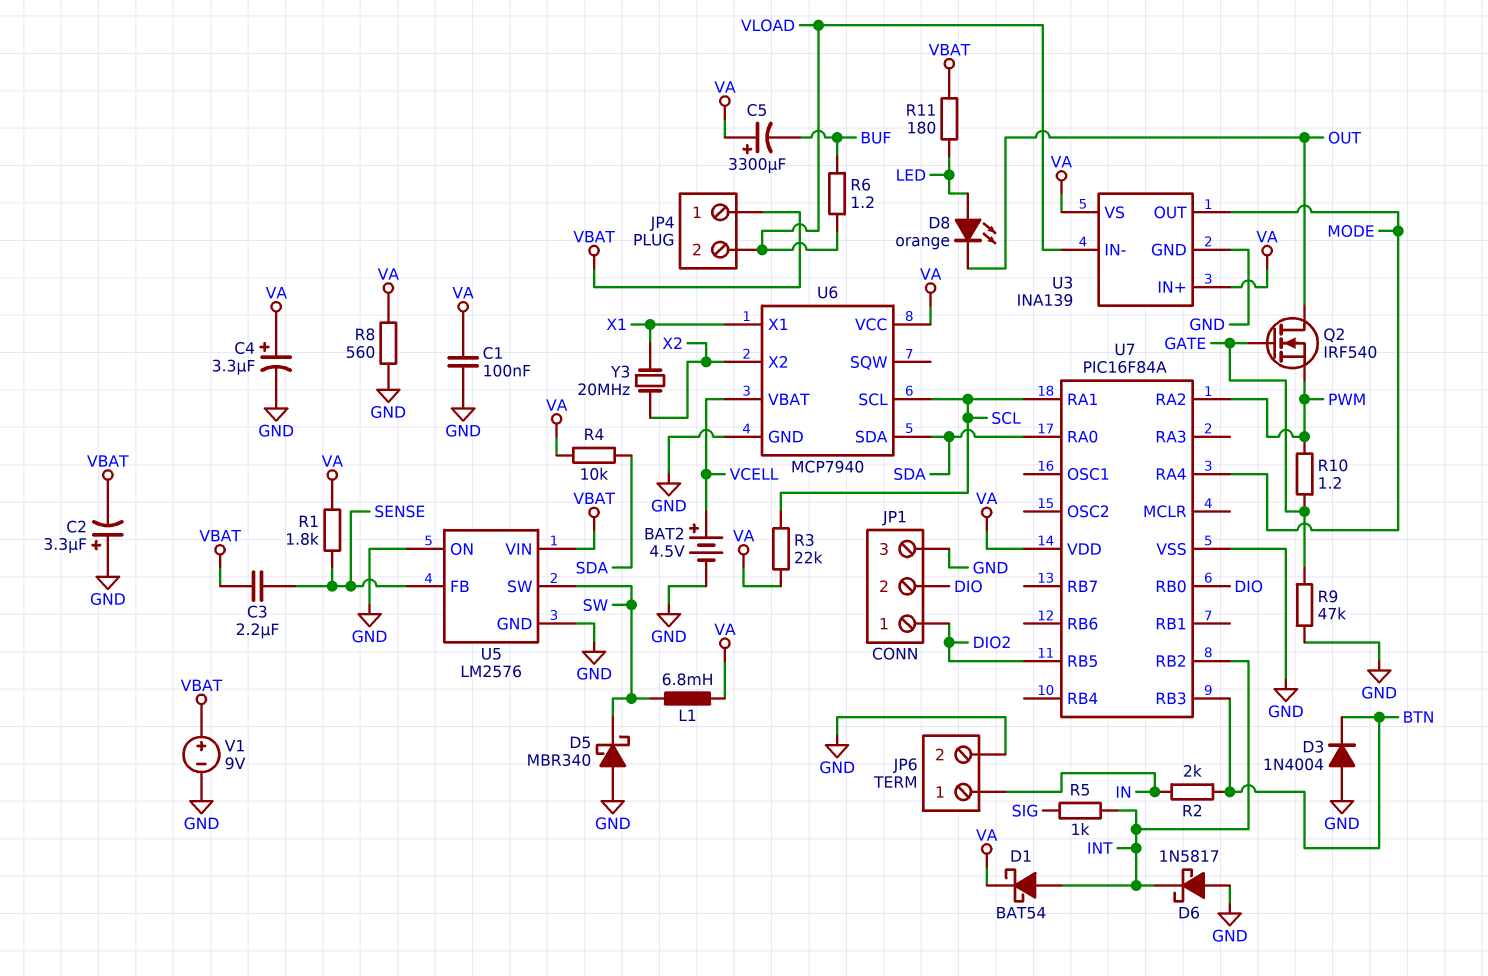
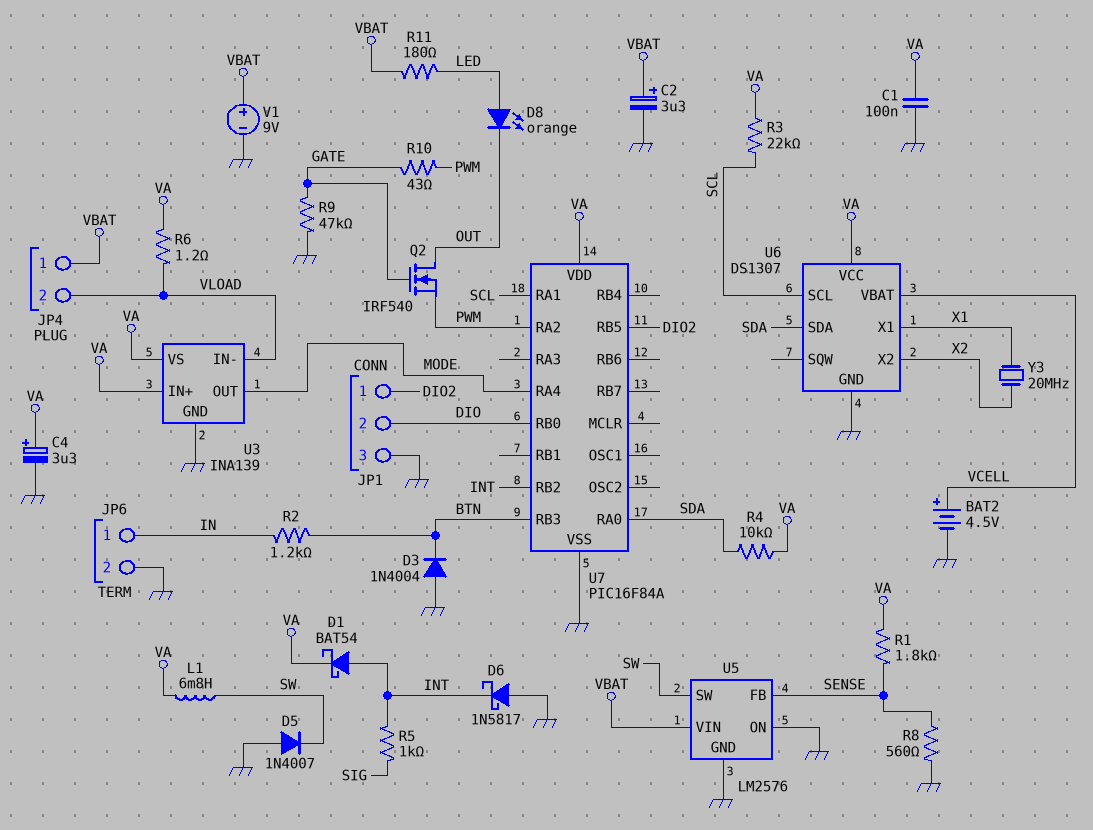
C2: 3.3uF (plus GND, minus VBAT) -> 3.3uF (plus VBAT, minus GND)
C3: 2.2uF (SENSE, VBAT) -> none
C5: 3300uF (plus VA, minus BUF) -> none
D5: schottky MBR340 (A GND, K SW) -> diode 1N4007 (A GND, K SW)
R2: 2k (BTN, IN) -> 1.2k (BTN, IN)
R6: 1.2 (BUF, VLOAD) -> 1.2 (VA, VLOAD)
R8: 560 (GND, VA) -> 560 (GND, SENSE)
R10: 1.2 (GATE, PWM) -> 43 (GATE, PWM)
U6: MCP7940 -> DS1307

